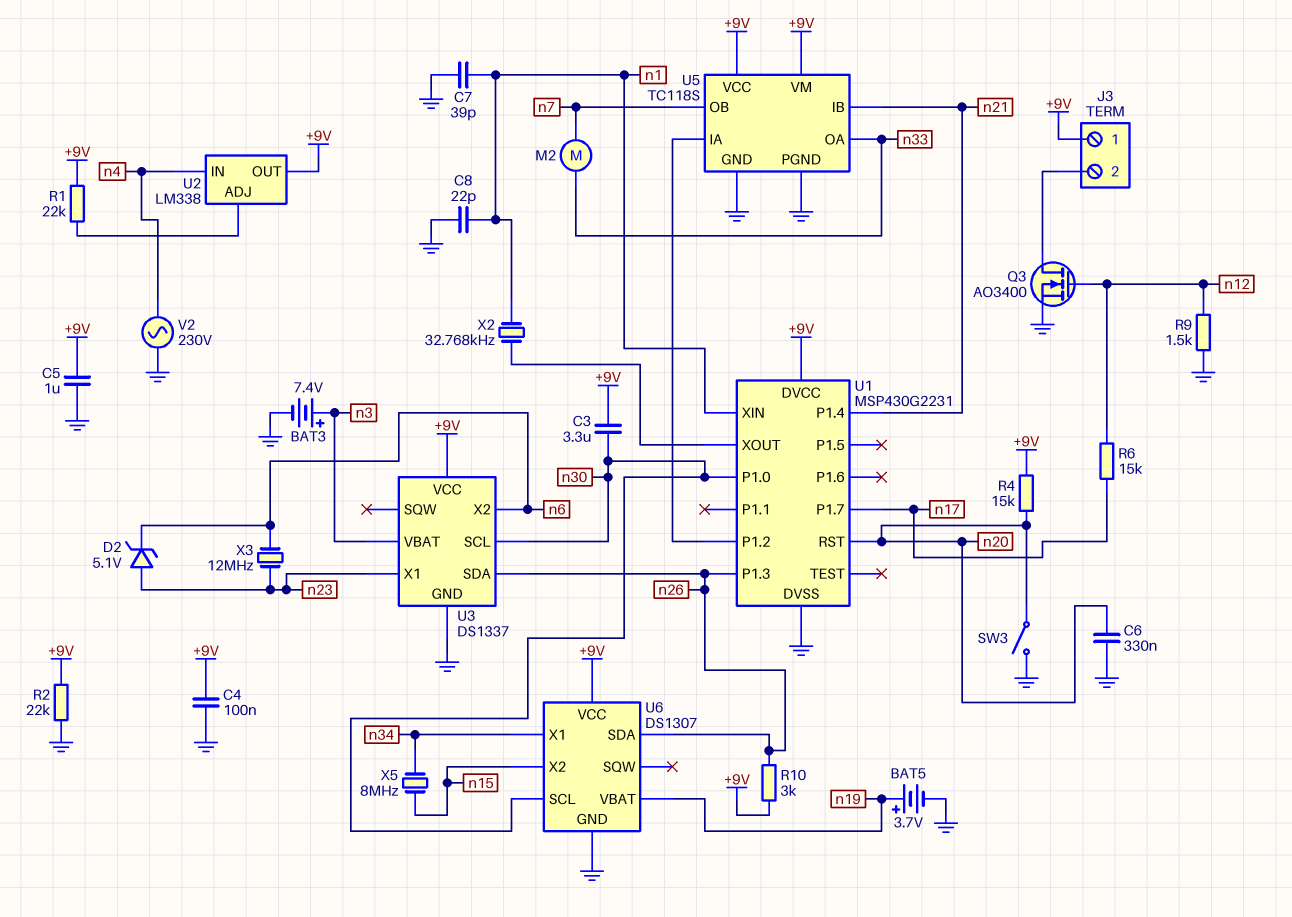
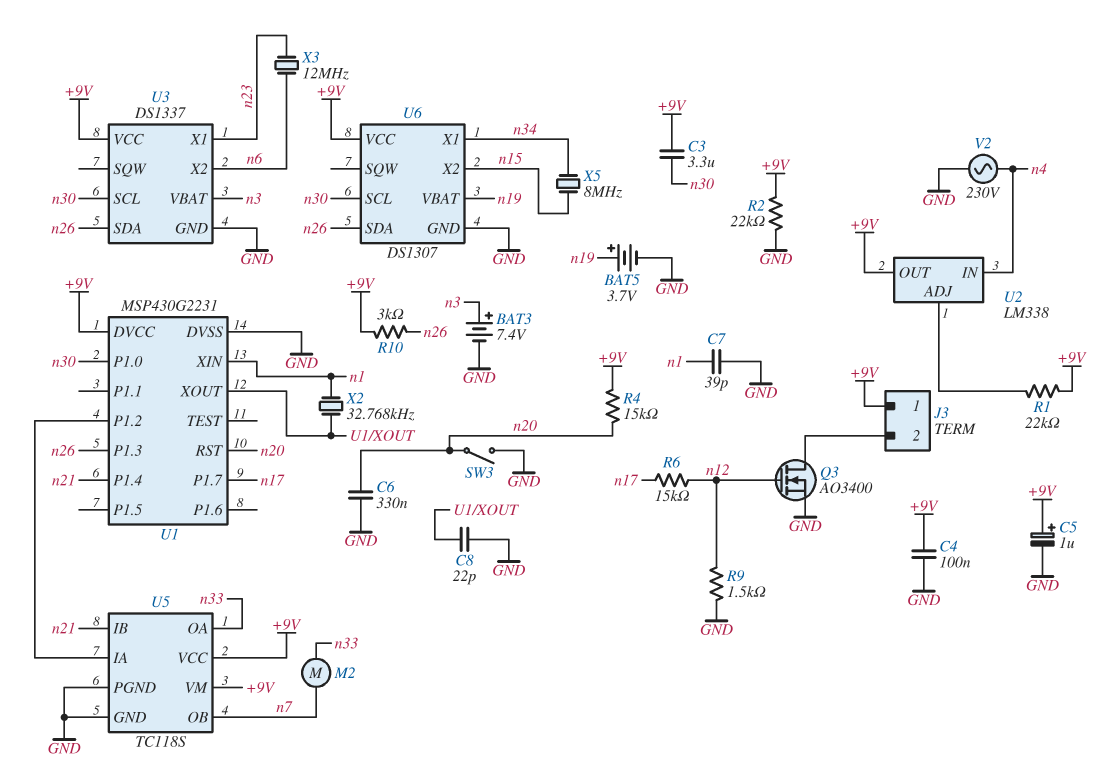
C5: 1uF (+9V, GND) -> 1uF (plus +9V, minus GND)
C8: 22pF (GND, n1) -> 22pF (GND, U1/XOUT)
D2: zener 5.1V (A n23, K n6) -> none

